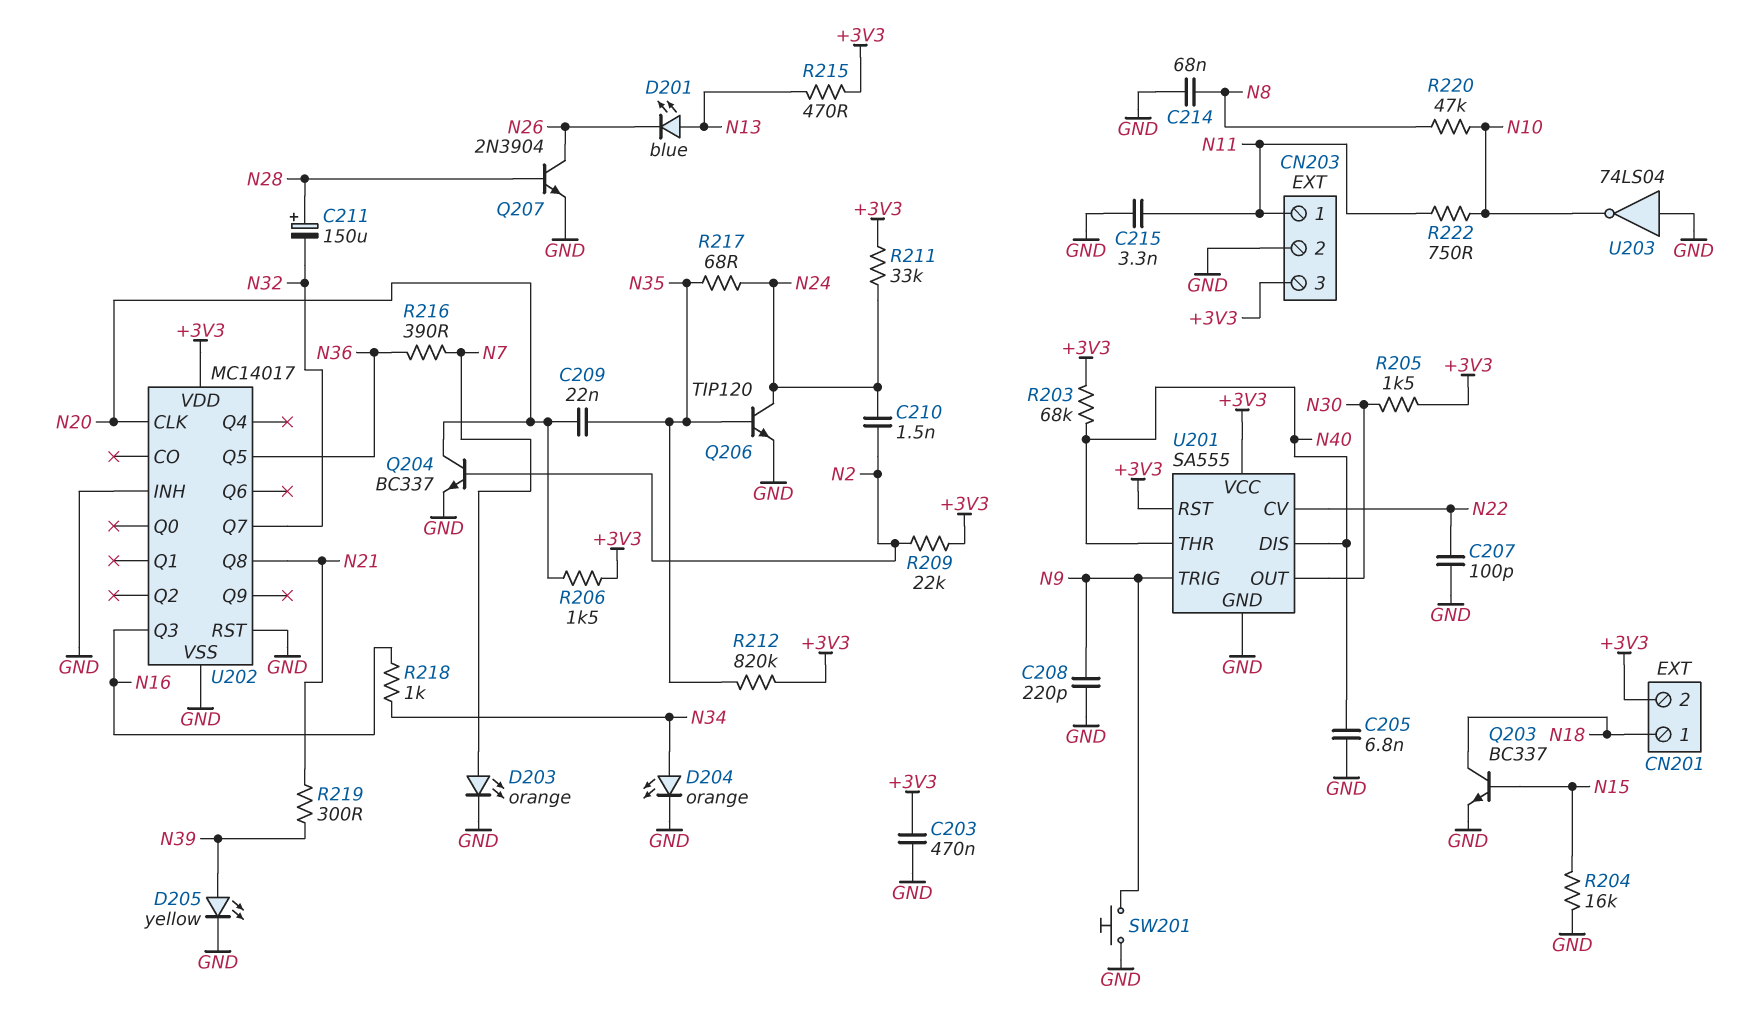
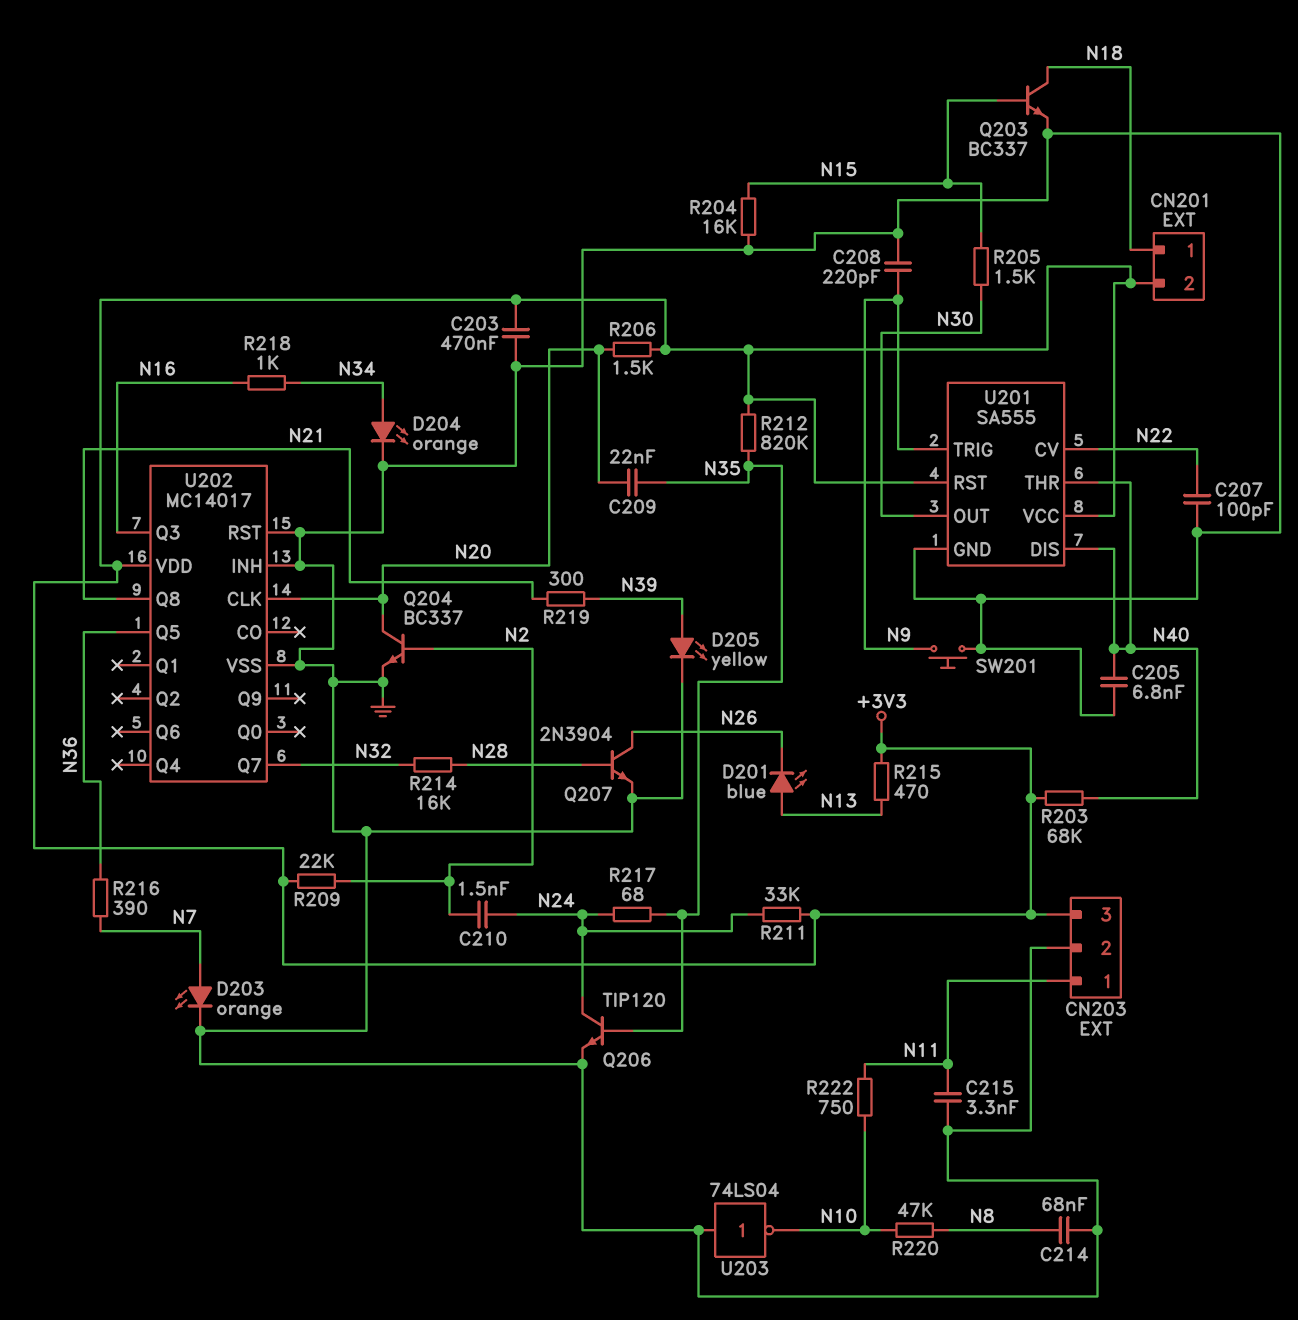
C211: 150uF (plus N28, minus N32) -> none
R205: 1.5k (+3V3, N30) -> 1.5k (N15, N30)
R214: none -> 16k (N28, N32)

